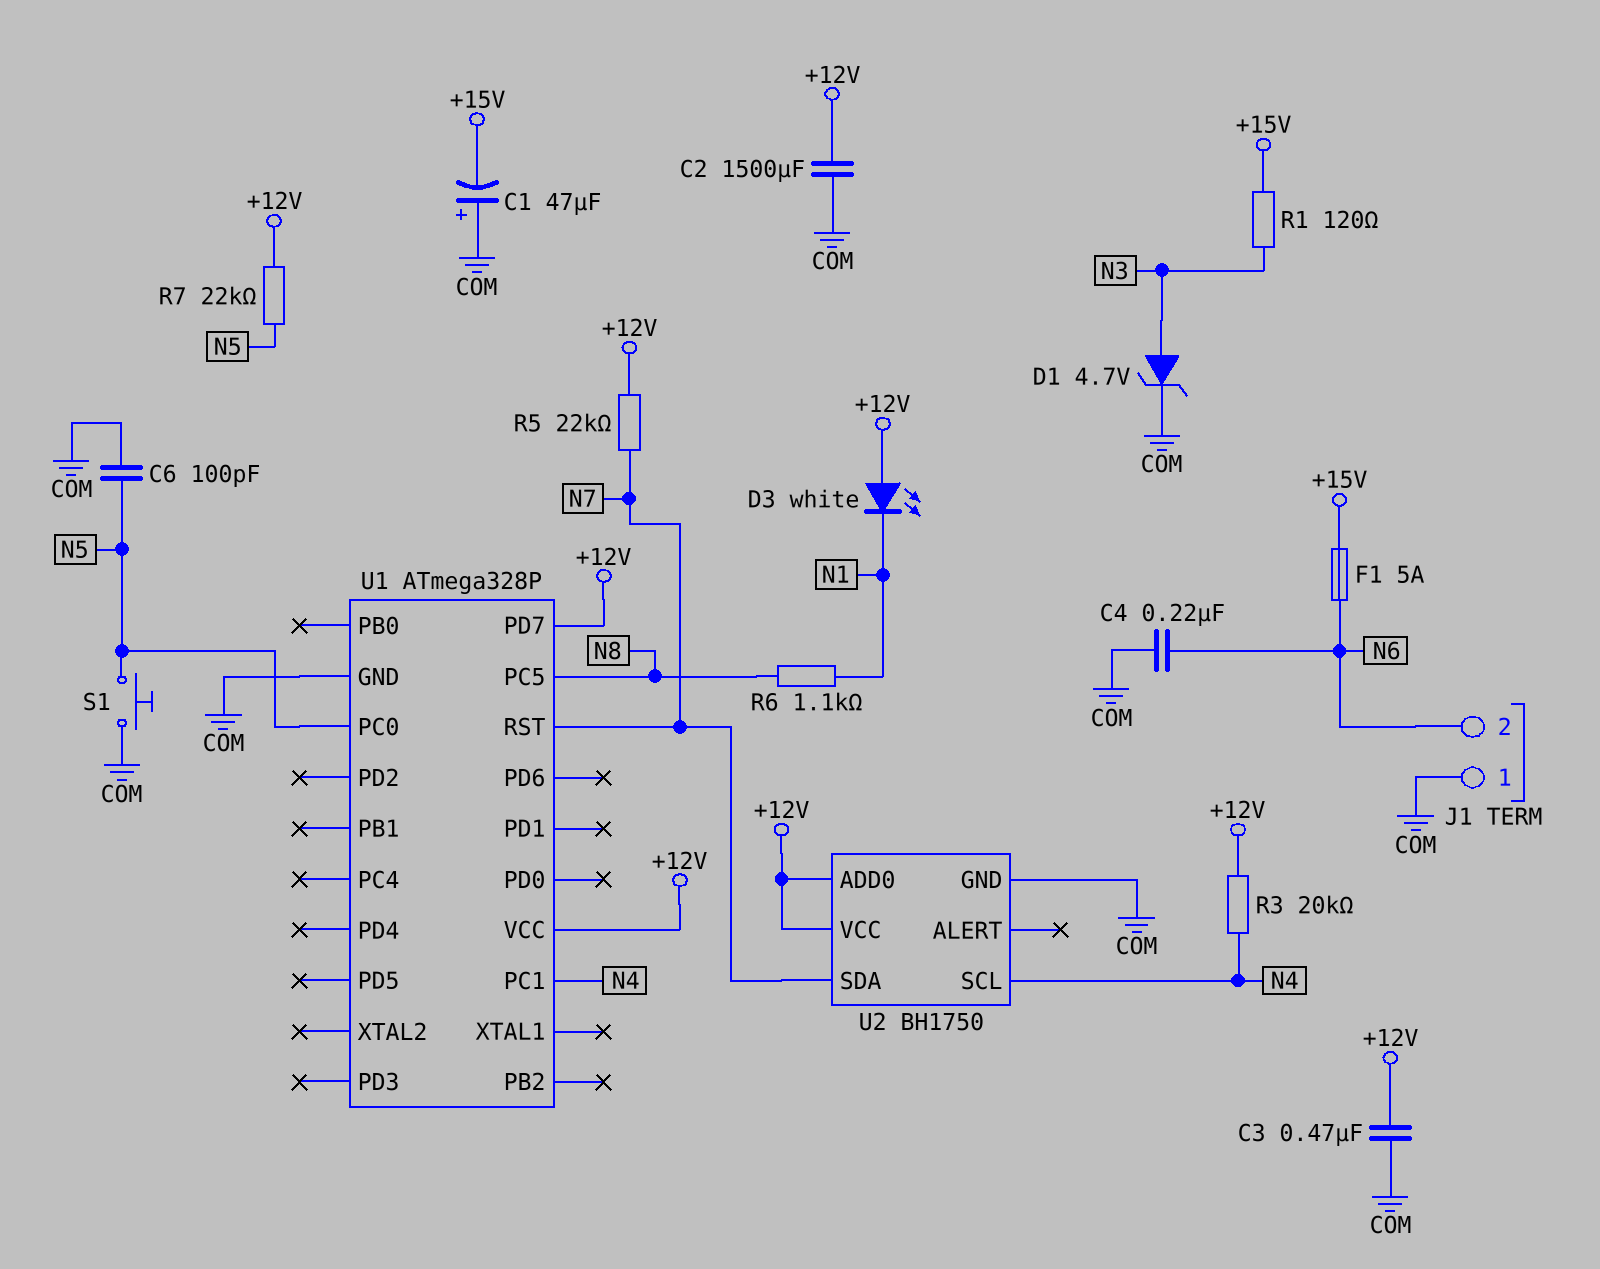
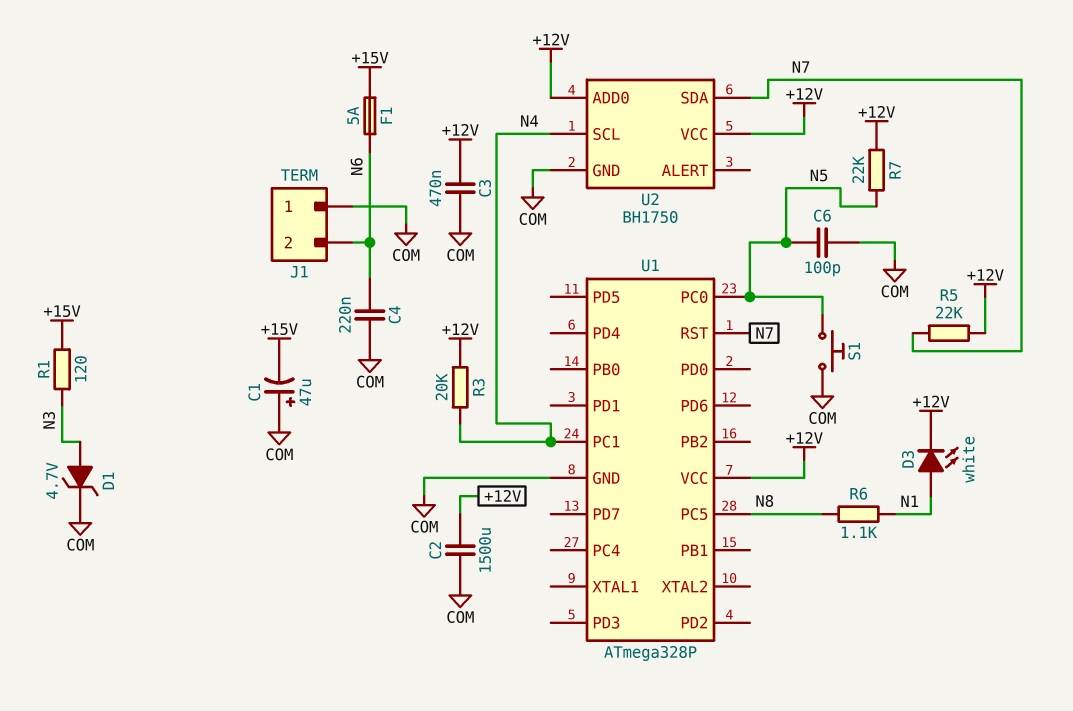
D3: LED white (A +12V, K N1) -> LED white (A N1, K +12V)
U1 pin PD7: +12V -> none

